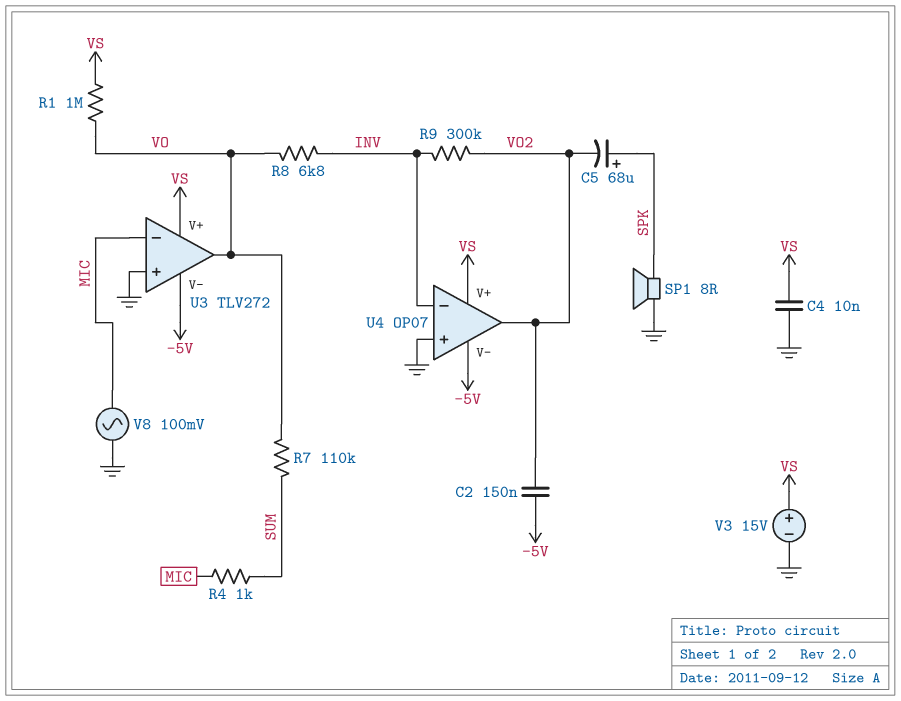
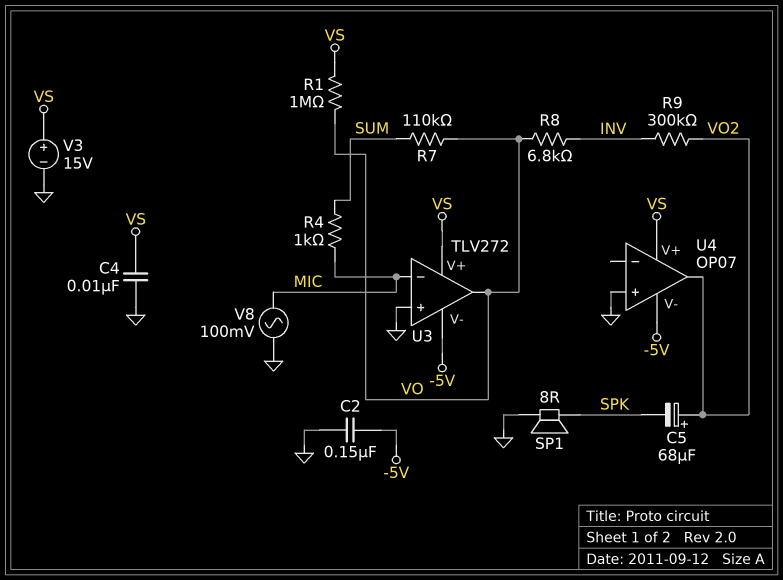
C2: 150nF (-5V, VO2) -> 150nF (-5V, GND)
C5: 68uF (plus SPK, minus VO2) -> 68uF (plus VO2, minus SPK)
U4 pin in-: INV -> none

